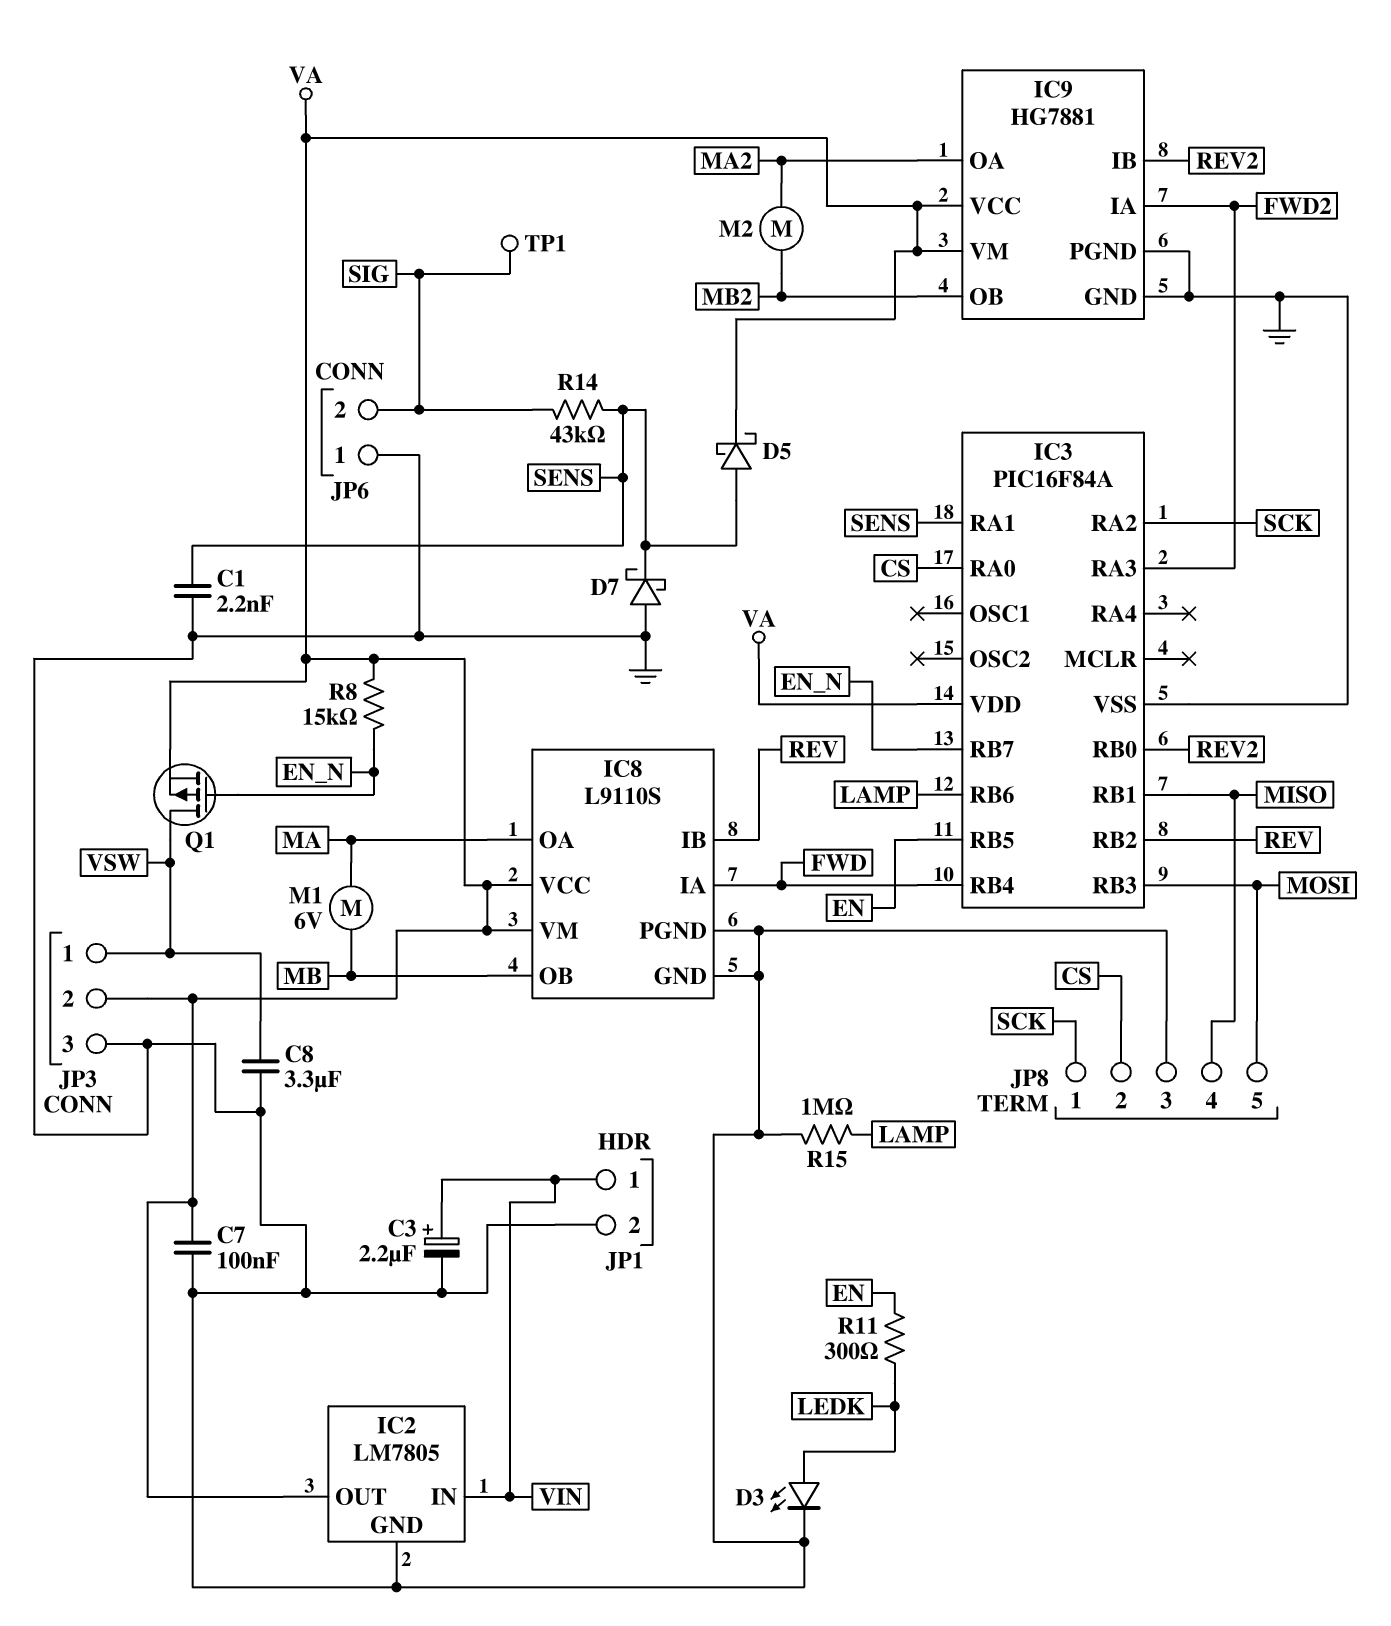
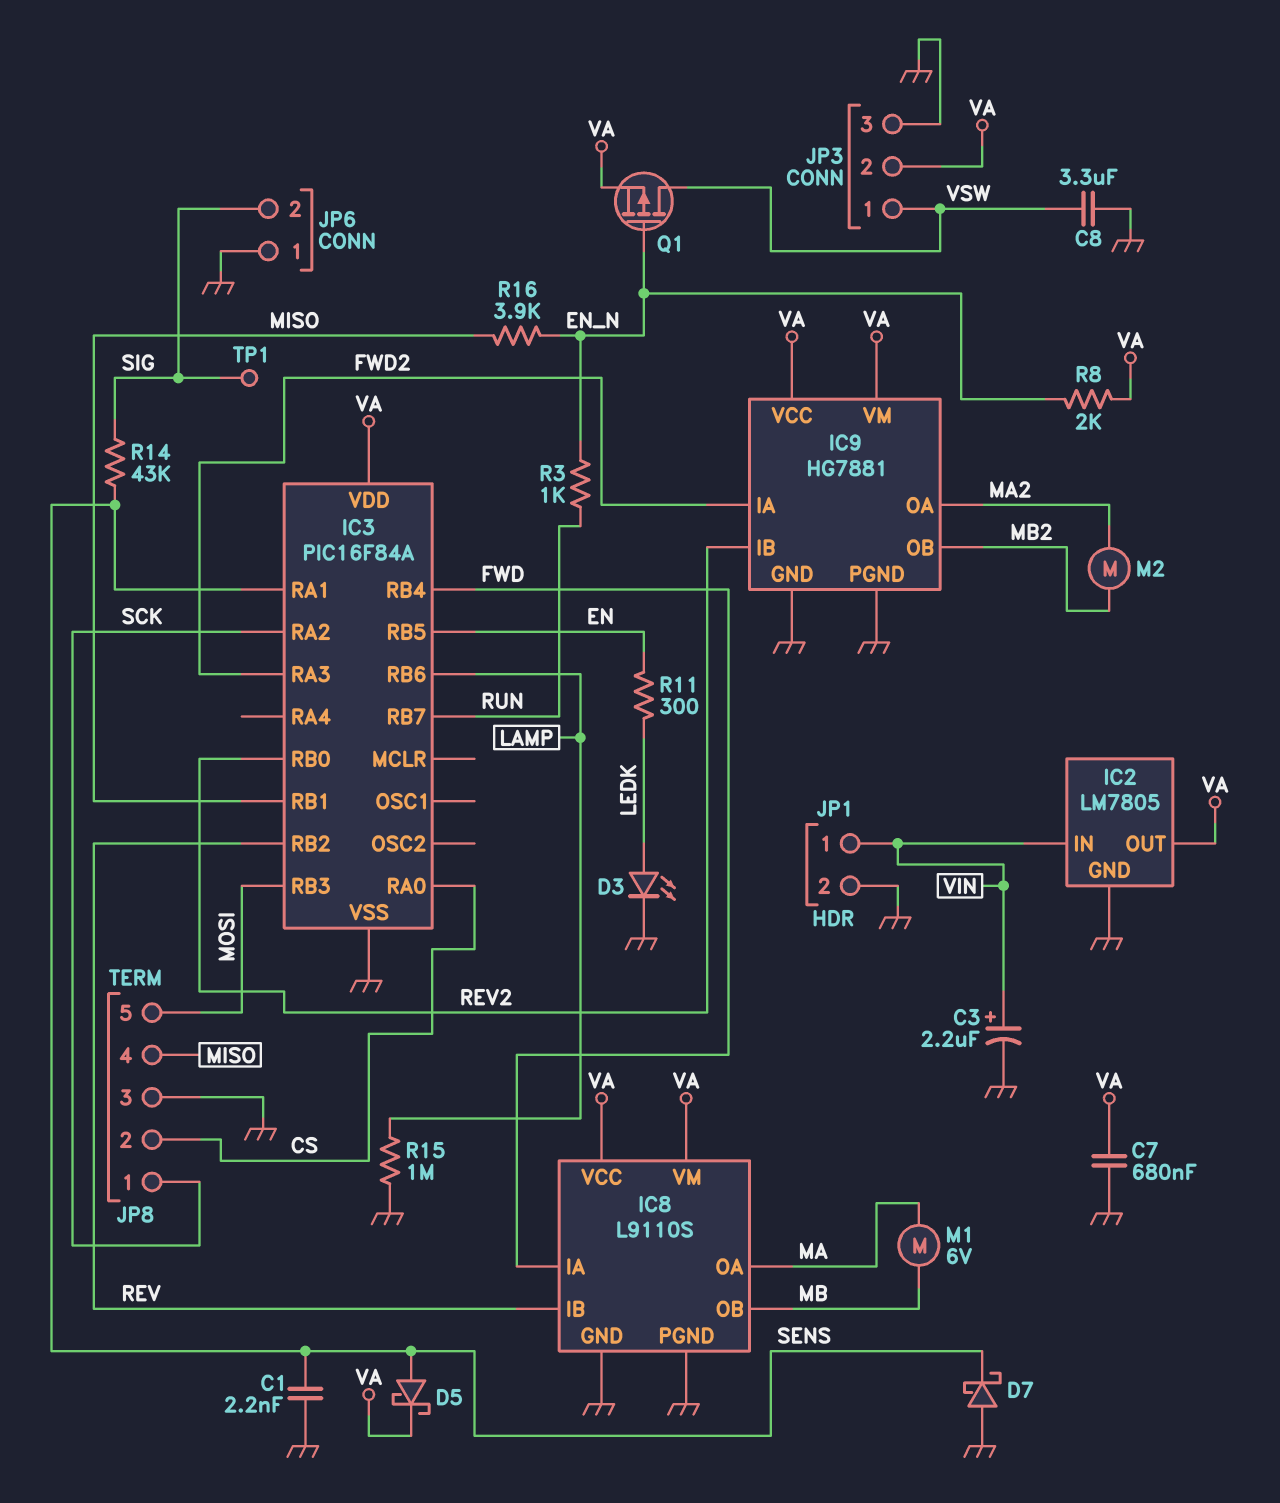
C7: 100nF (GND, VA) -> 680nF (GND, VA)
IC3 pin RB7: EN_N -> RUN
R3: none -> 1k (EN_N, RUN)
R8: 15k (EN_N, VA) -> 2k (EN_N, VA)
R16: none -> 3.9k (EN_N, MISO)

